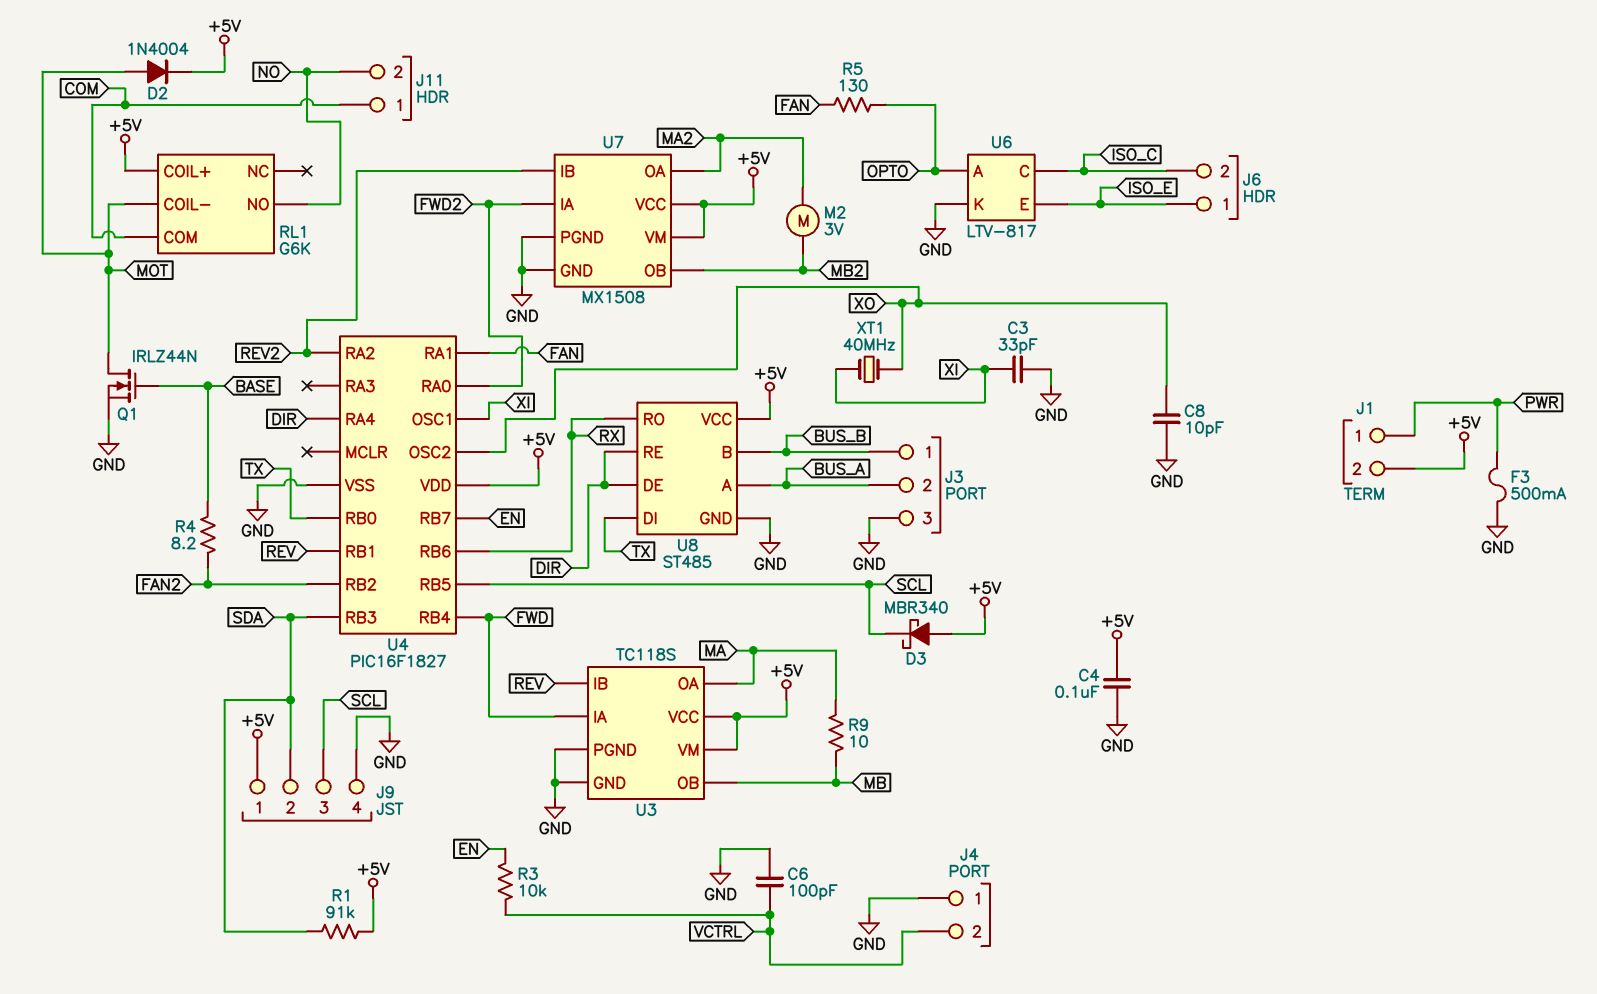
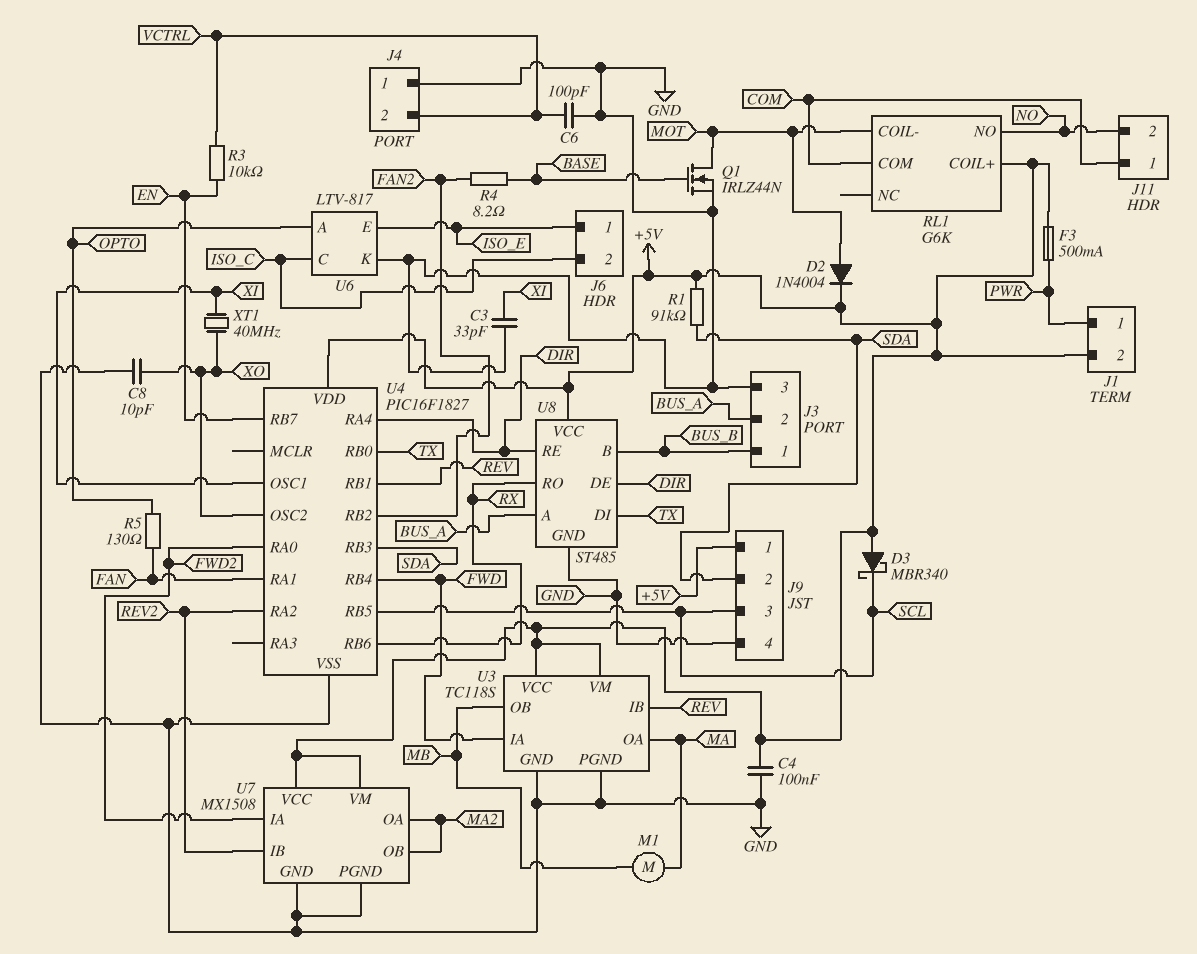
F3: 500mA (GND, PWR) -> 500mA (+5V, PWR)
M1: none -> motor (MA, MB)
M2: motor 3V (MA2, MB2) -> none
R9: 10 (MA, MB) -> none
U7 pin OB: MB2 -> MA2

